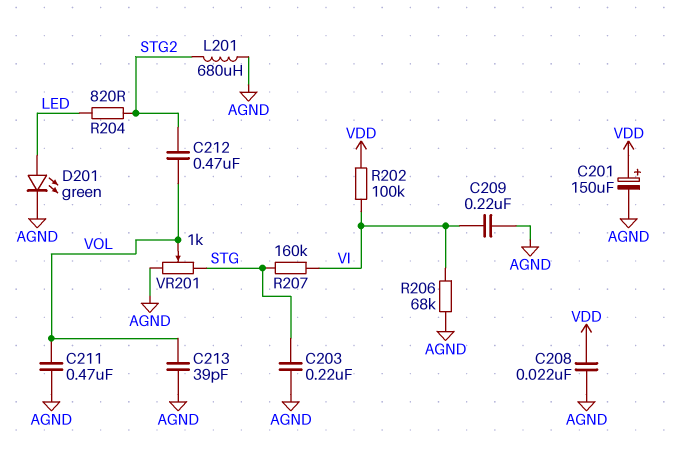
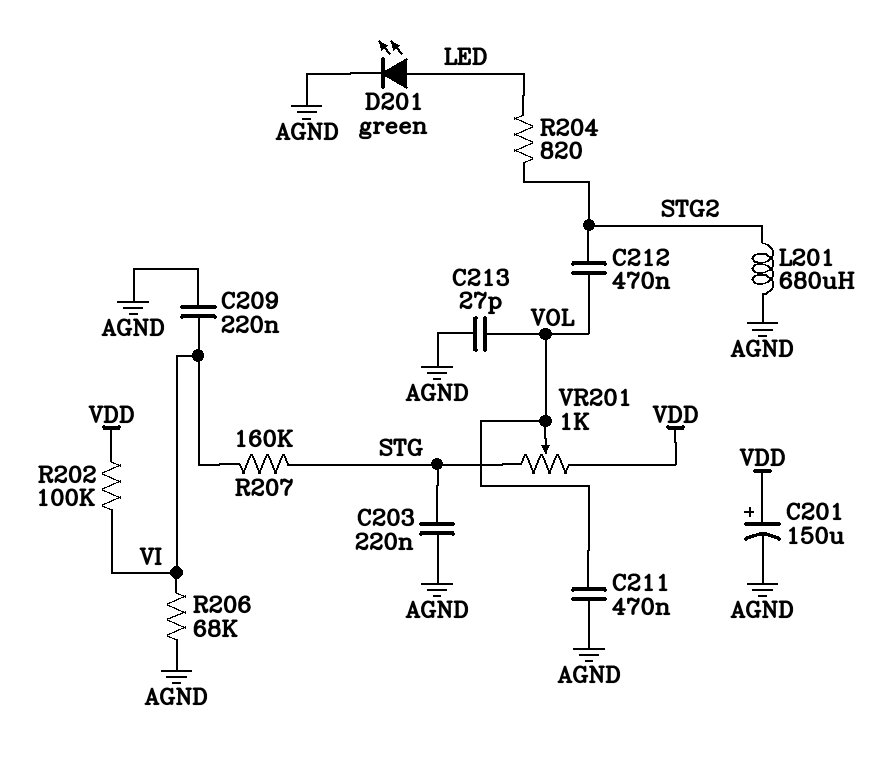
C208: 22nF (AGND, VDD) -> none
C213: 39pF (AGND, VOL) -> 27pF (AGND, VOL)
VR201: 1k (AGND, STG, wiper VOL) -> 1k (STG, VDD, wiper VOL)

